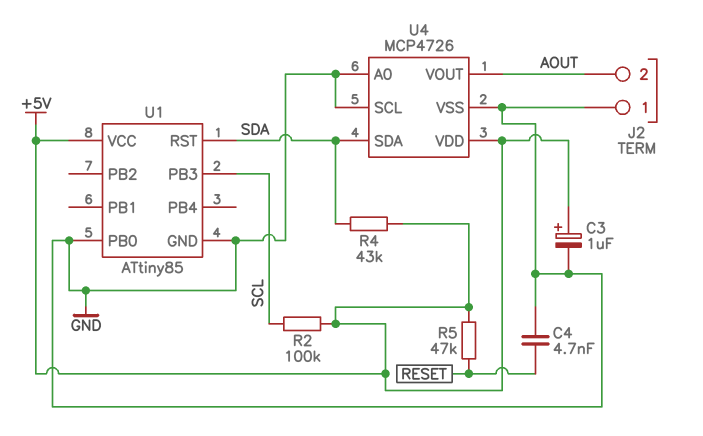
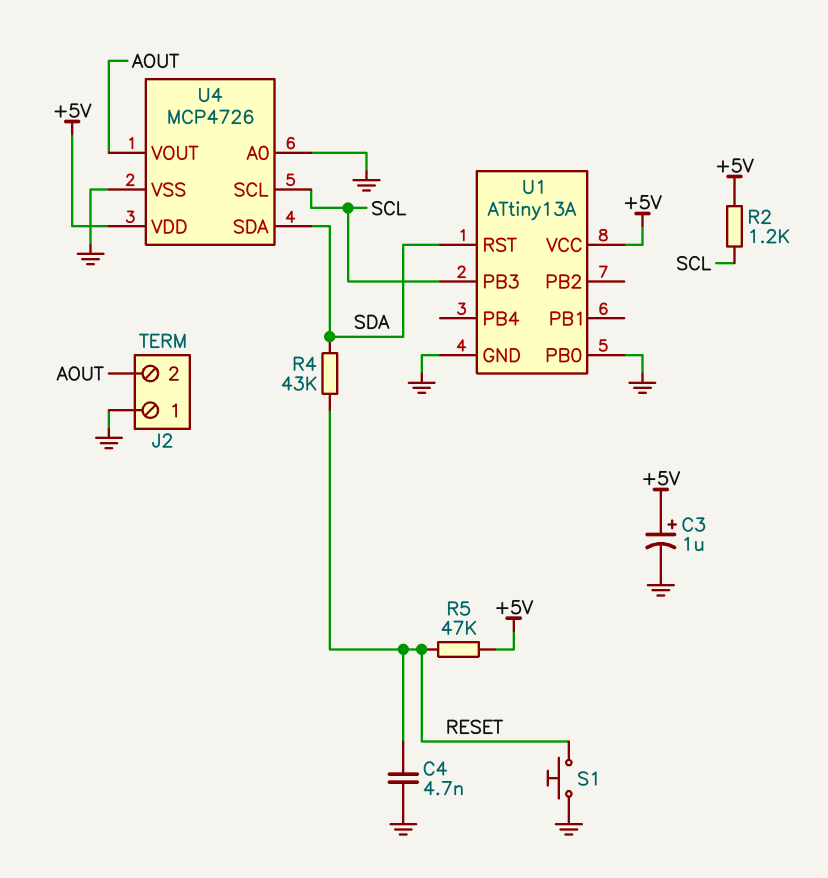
R2: 100k (+5V, SCL) -> 1.2k (+5V, SCL)
R4: 43k (+5V, SDA) -> 43k (RESET, SDA)
S1: none -> button (GND, RESET)
U1: ATtiny85 -> ATtiny13A
U4 pin SCL: GND -> SCL

